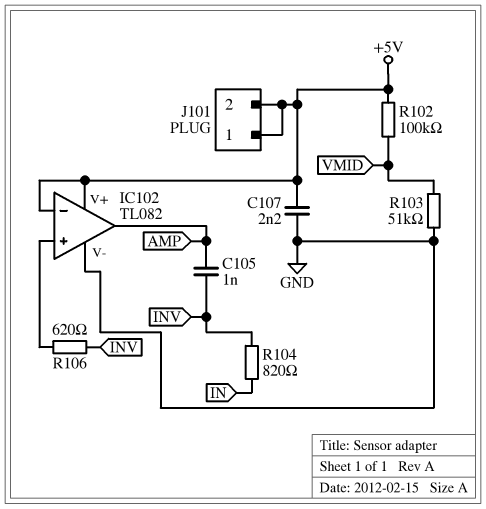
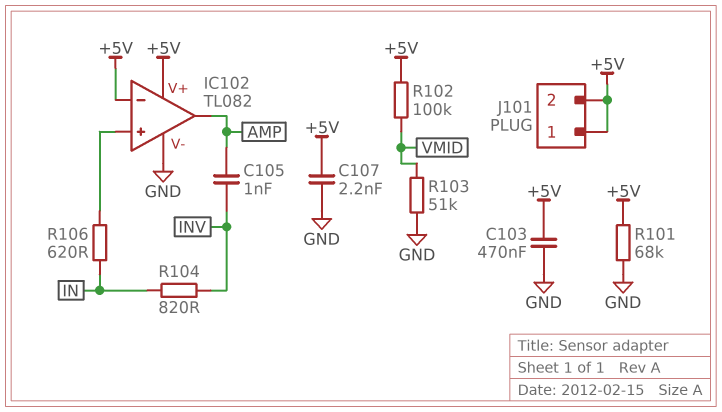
C103: none -> 470nF (+5V, GND)
R101: none -> 68k (+5V, GND)
R106: 620 (IC102/in+, INV) -> 620 (IC102/in+, IN)

